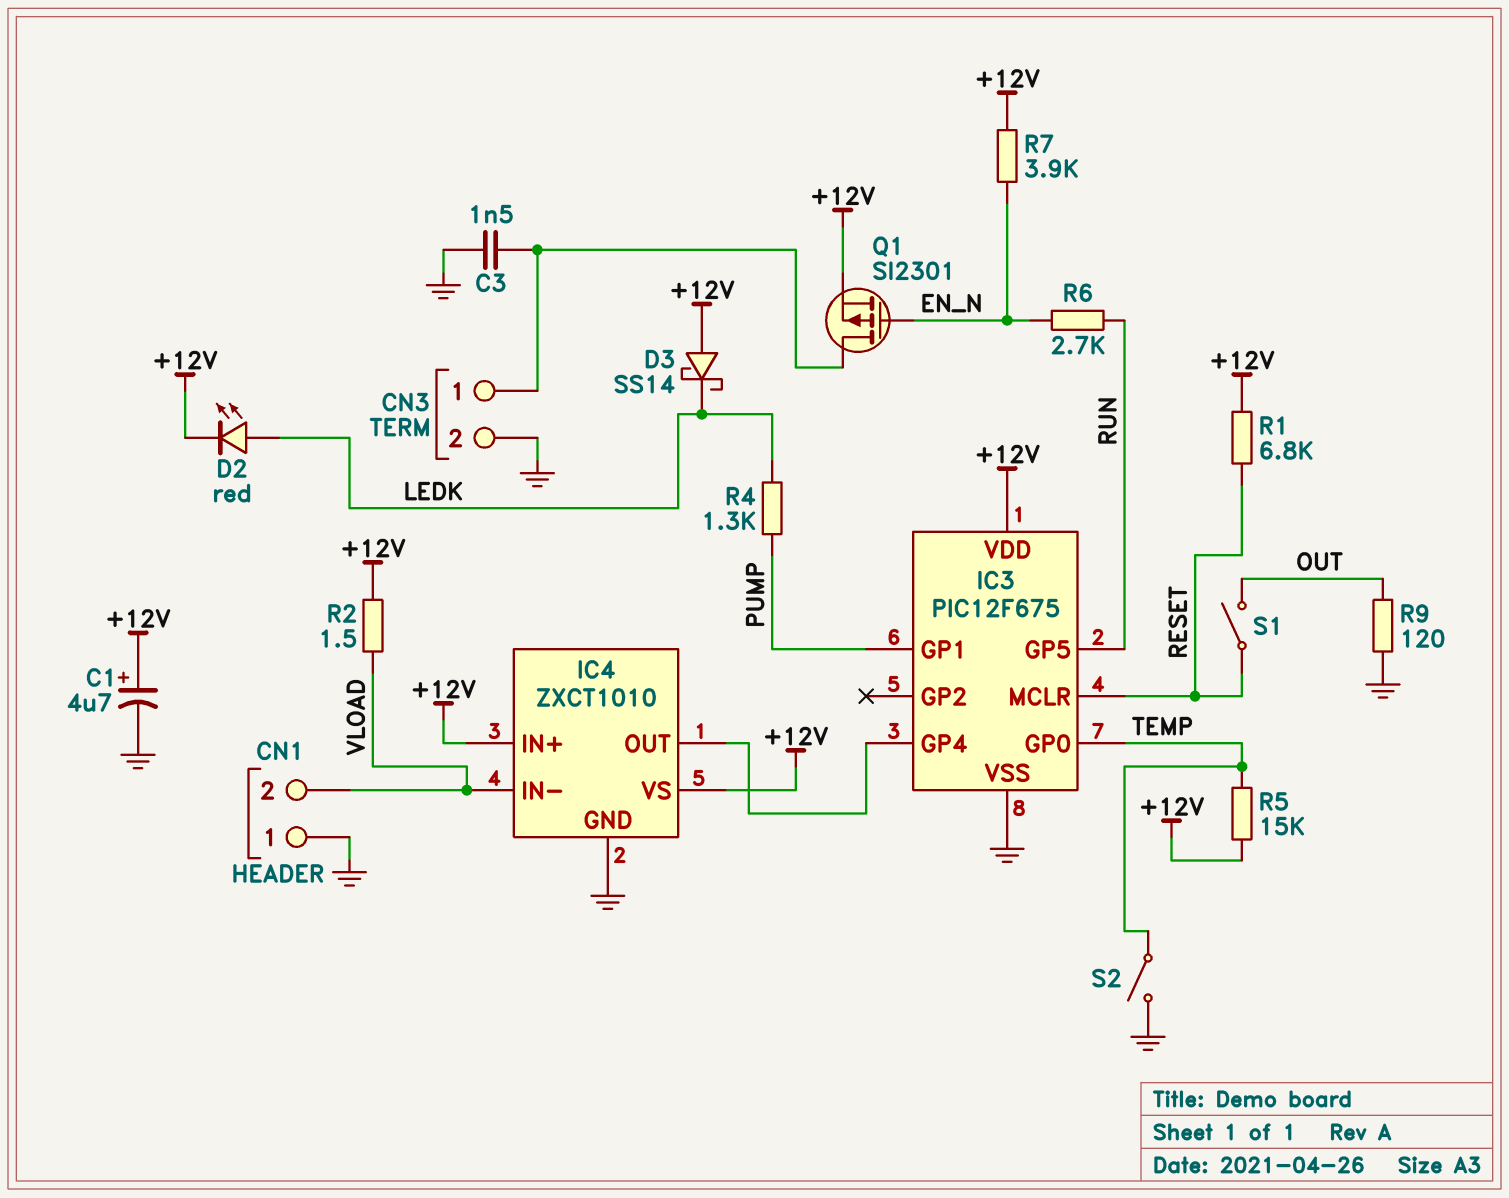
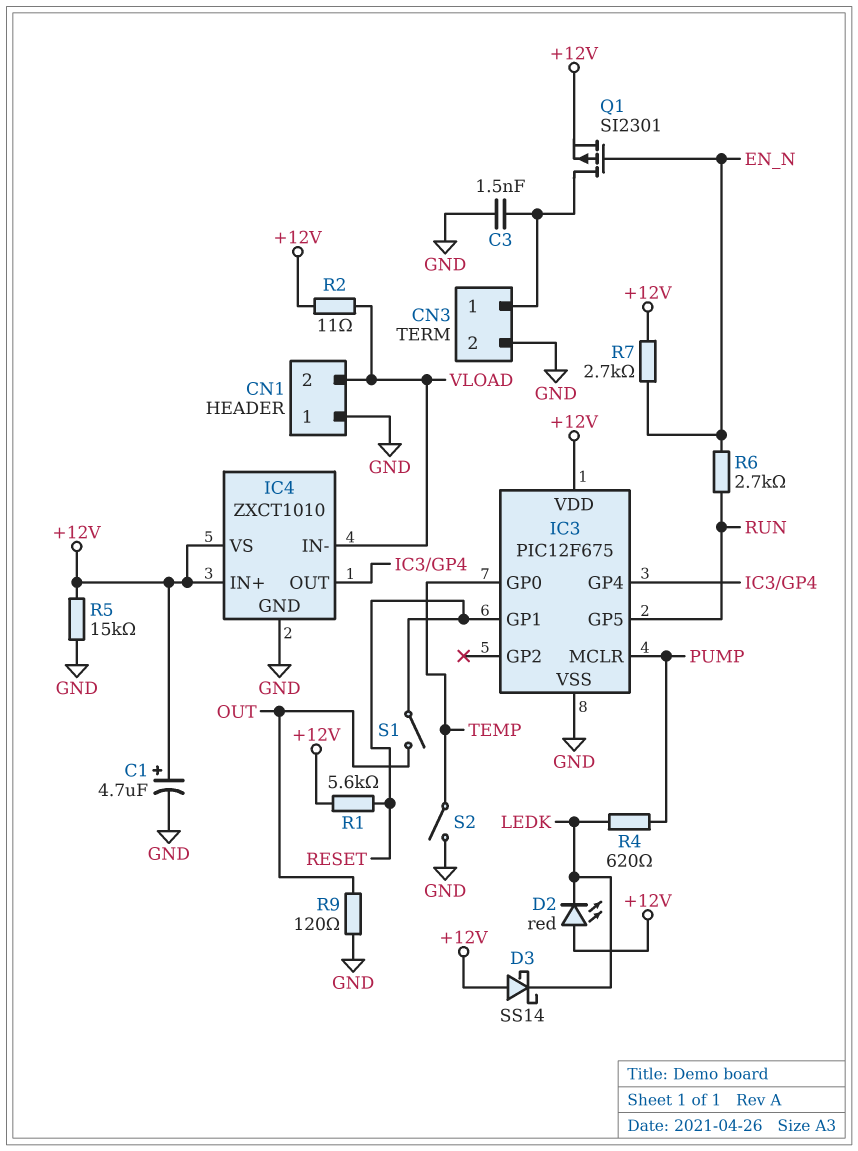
D2: LED red (A LEDK, K +12V) -> LED red (A +12V, K LEDK)
IC3 pin GP1: PUMP -> RESET
IC3 pin MCLR: RESET -> PUMP
R1: 6.8k (+12V, RESET) -> 5.6k (+12V, RESET)
R2: 1.5 (+12V, VLOAD) -> 11 (+12V, VLOAD)
R4: 1.3k (LEDK, PUMP) -> 620 (LEDK, PUMP)
R5: 15k (+12V, TEMP) -> 15k (+12V, GND)
R7: 3.9k (+12V, EN_N) -> 2.7k (+12V, EN_N)

